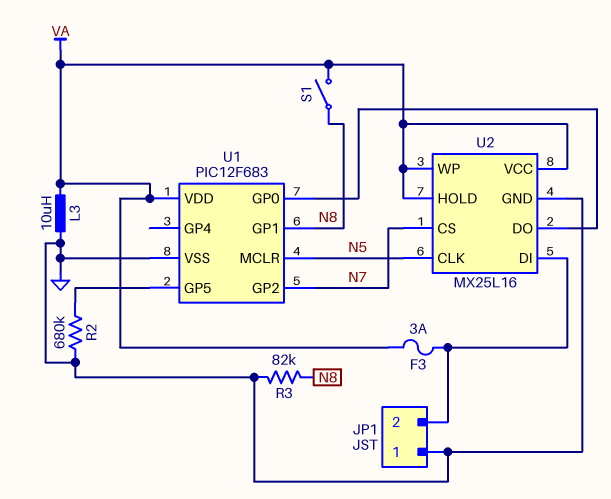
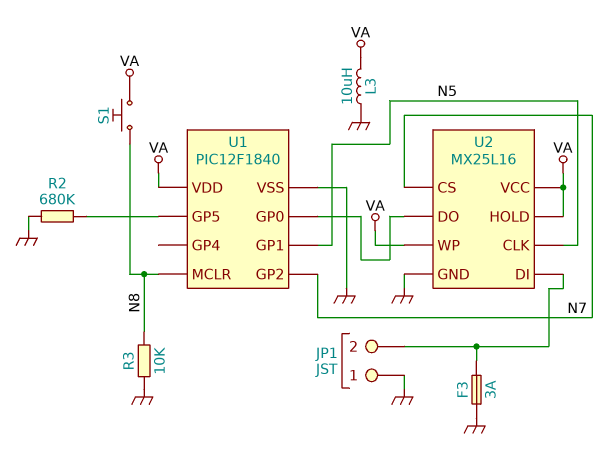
F3: 3A (JP1/2, VA) -> 3A (GND, JP1/2)
R3: 82k (GND, N8) -> 10k (GND, N8)
S1: switch (N8, VA) -> button (N8, VA)
U1: PIC12F683 -> PIC12F1840
U1 pin GP1: N8 -> N5
U1 pin MCLR: N5 -> N8

